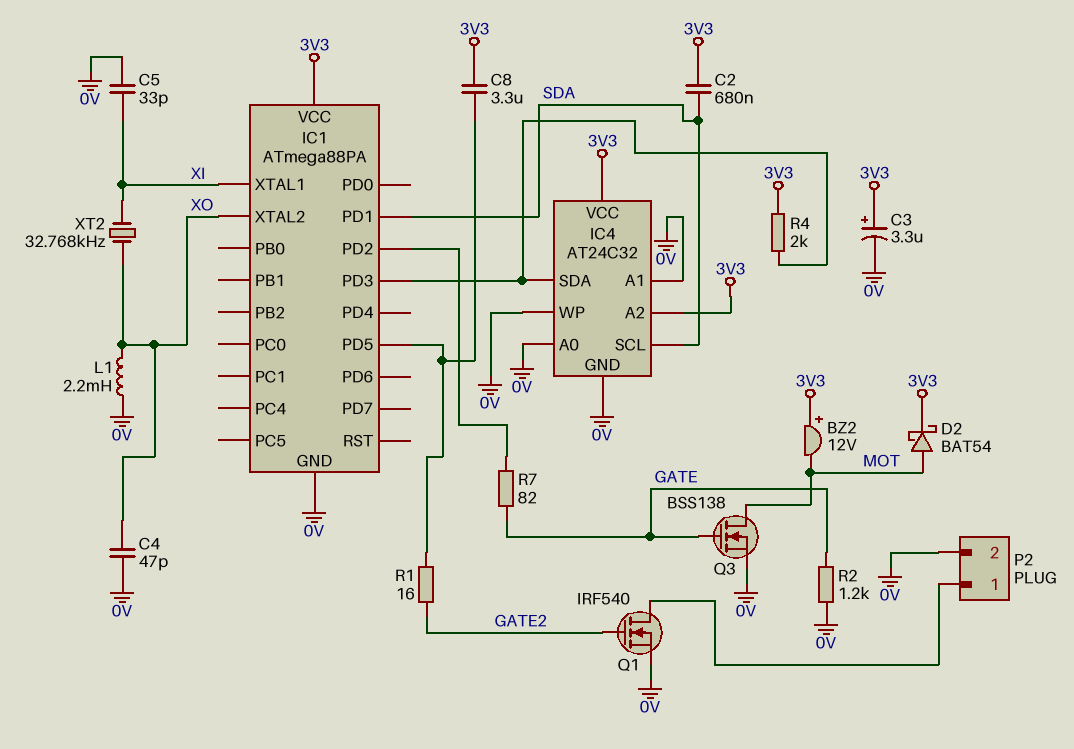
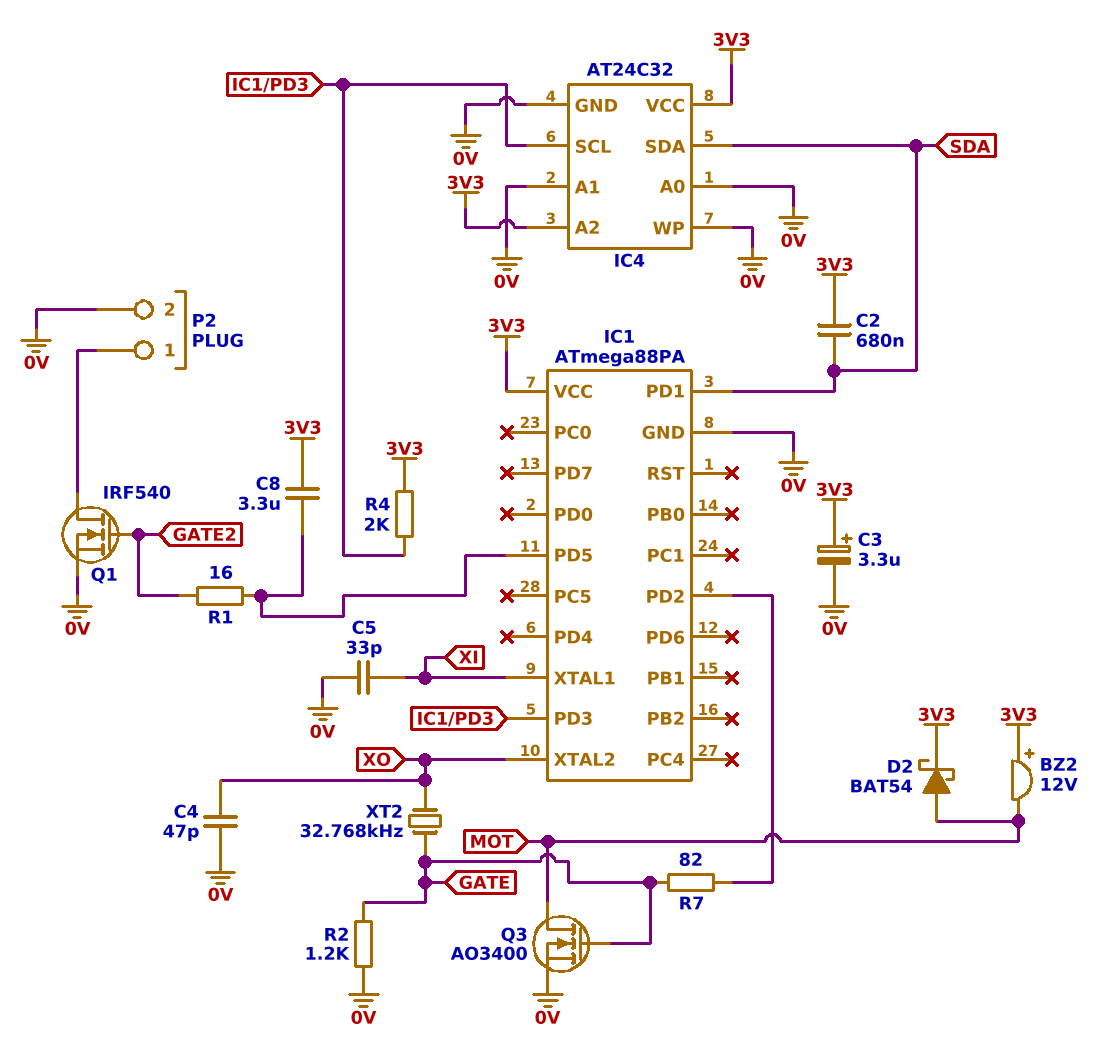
IC4 pin SCL: SDA -> IC1/PD3
IC4 pin SDA: IC1/PD3 -> SDA
L1: 2.2mH (0V, XO) -> none
Q3: NMOS BSS138 (G GATE, D MOT, S 0V) -> NMOS AO3400 (G GATE, D MOT, S 0V)
XT2: 32.768kHz (XI, XO) -> 32.768kHz (GATE, XO)

